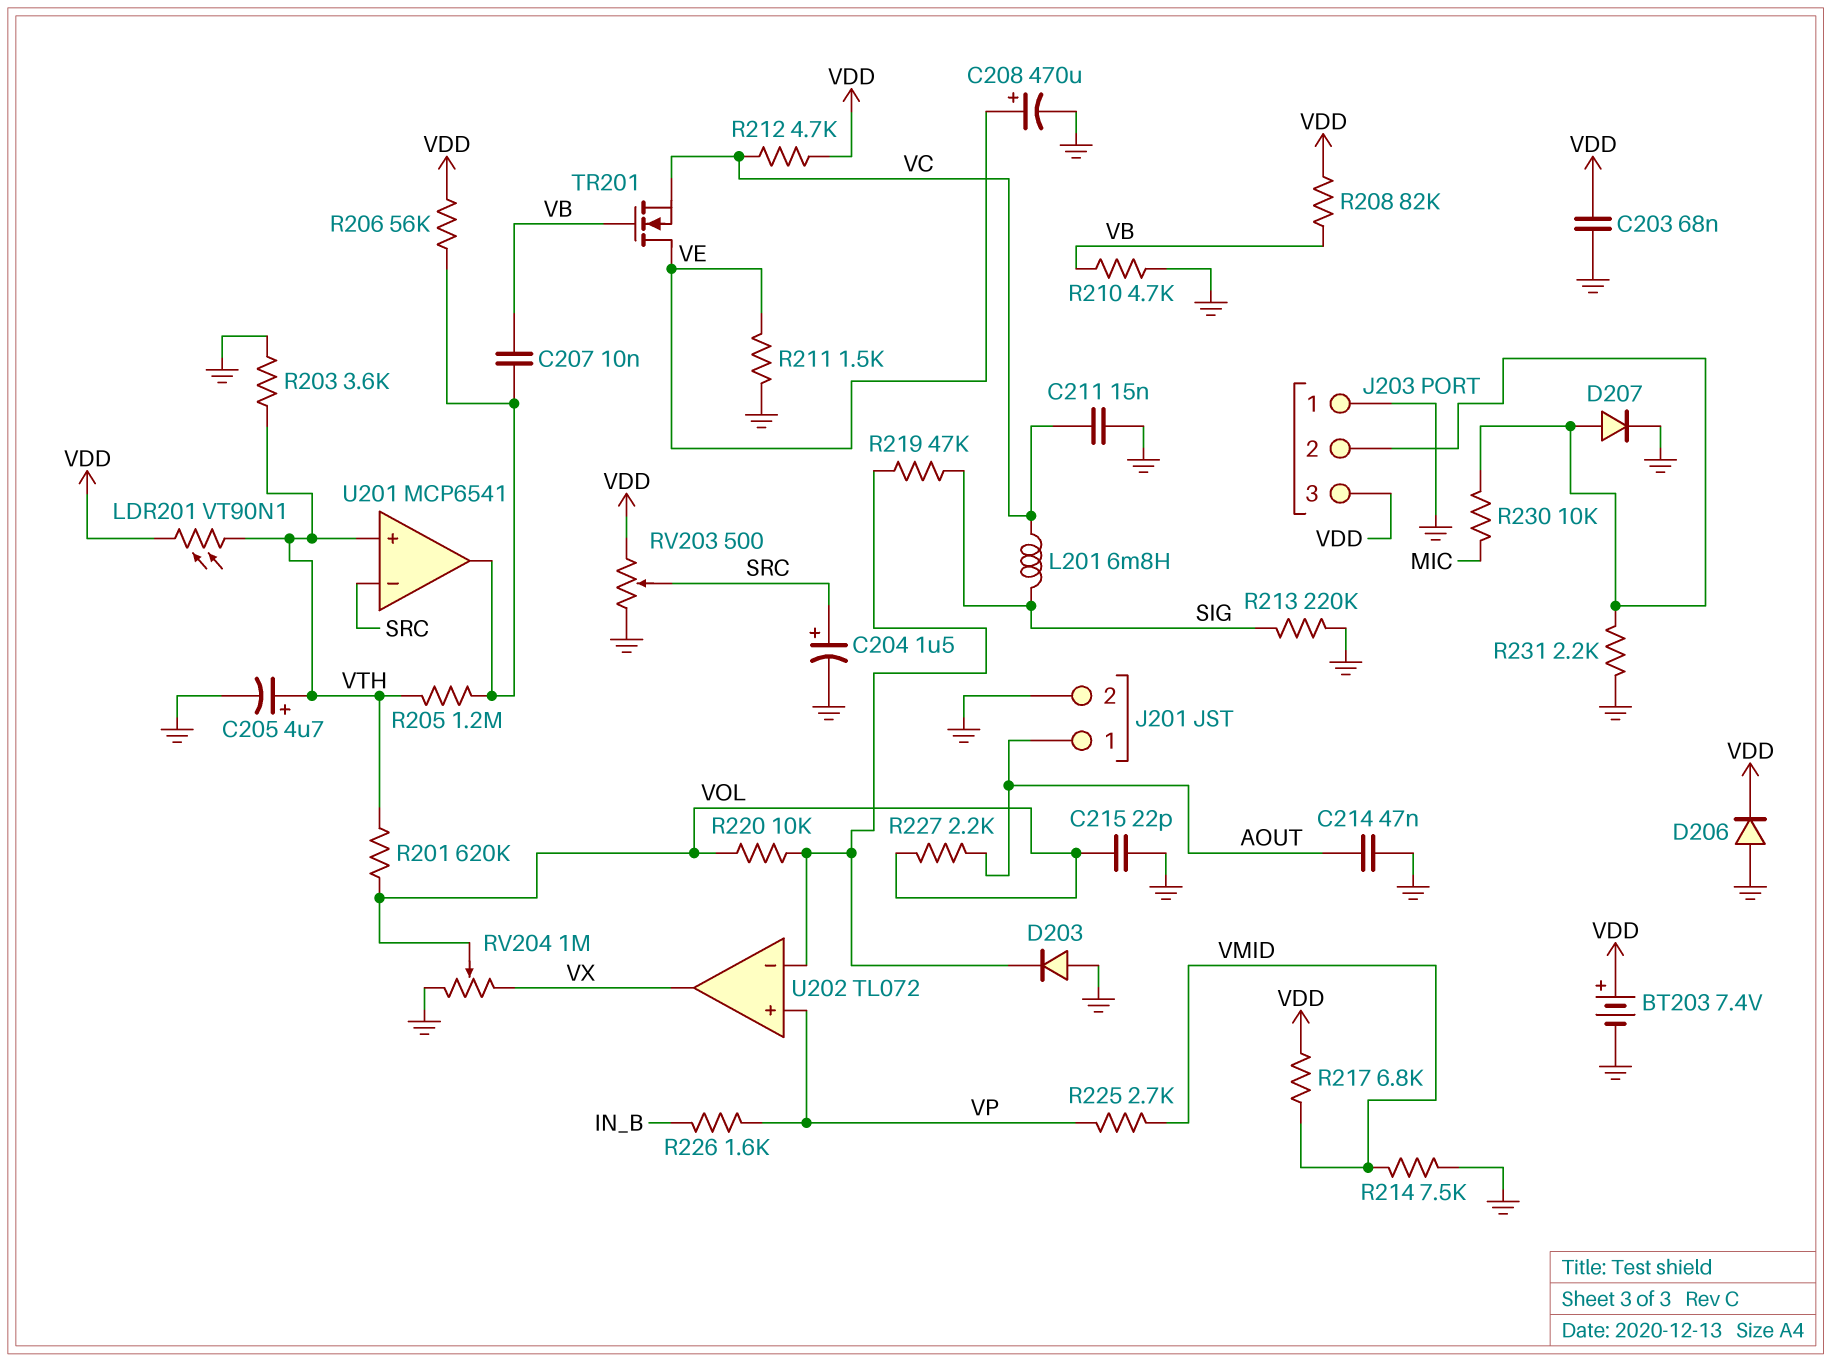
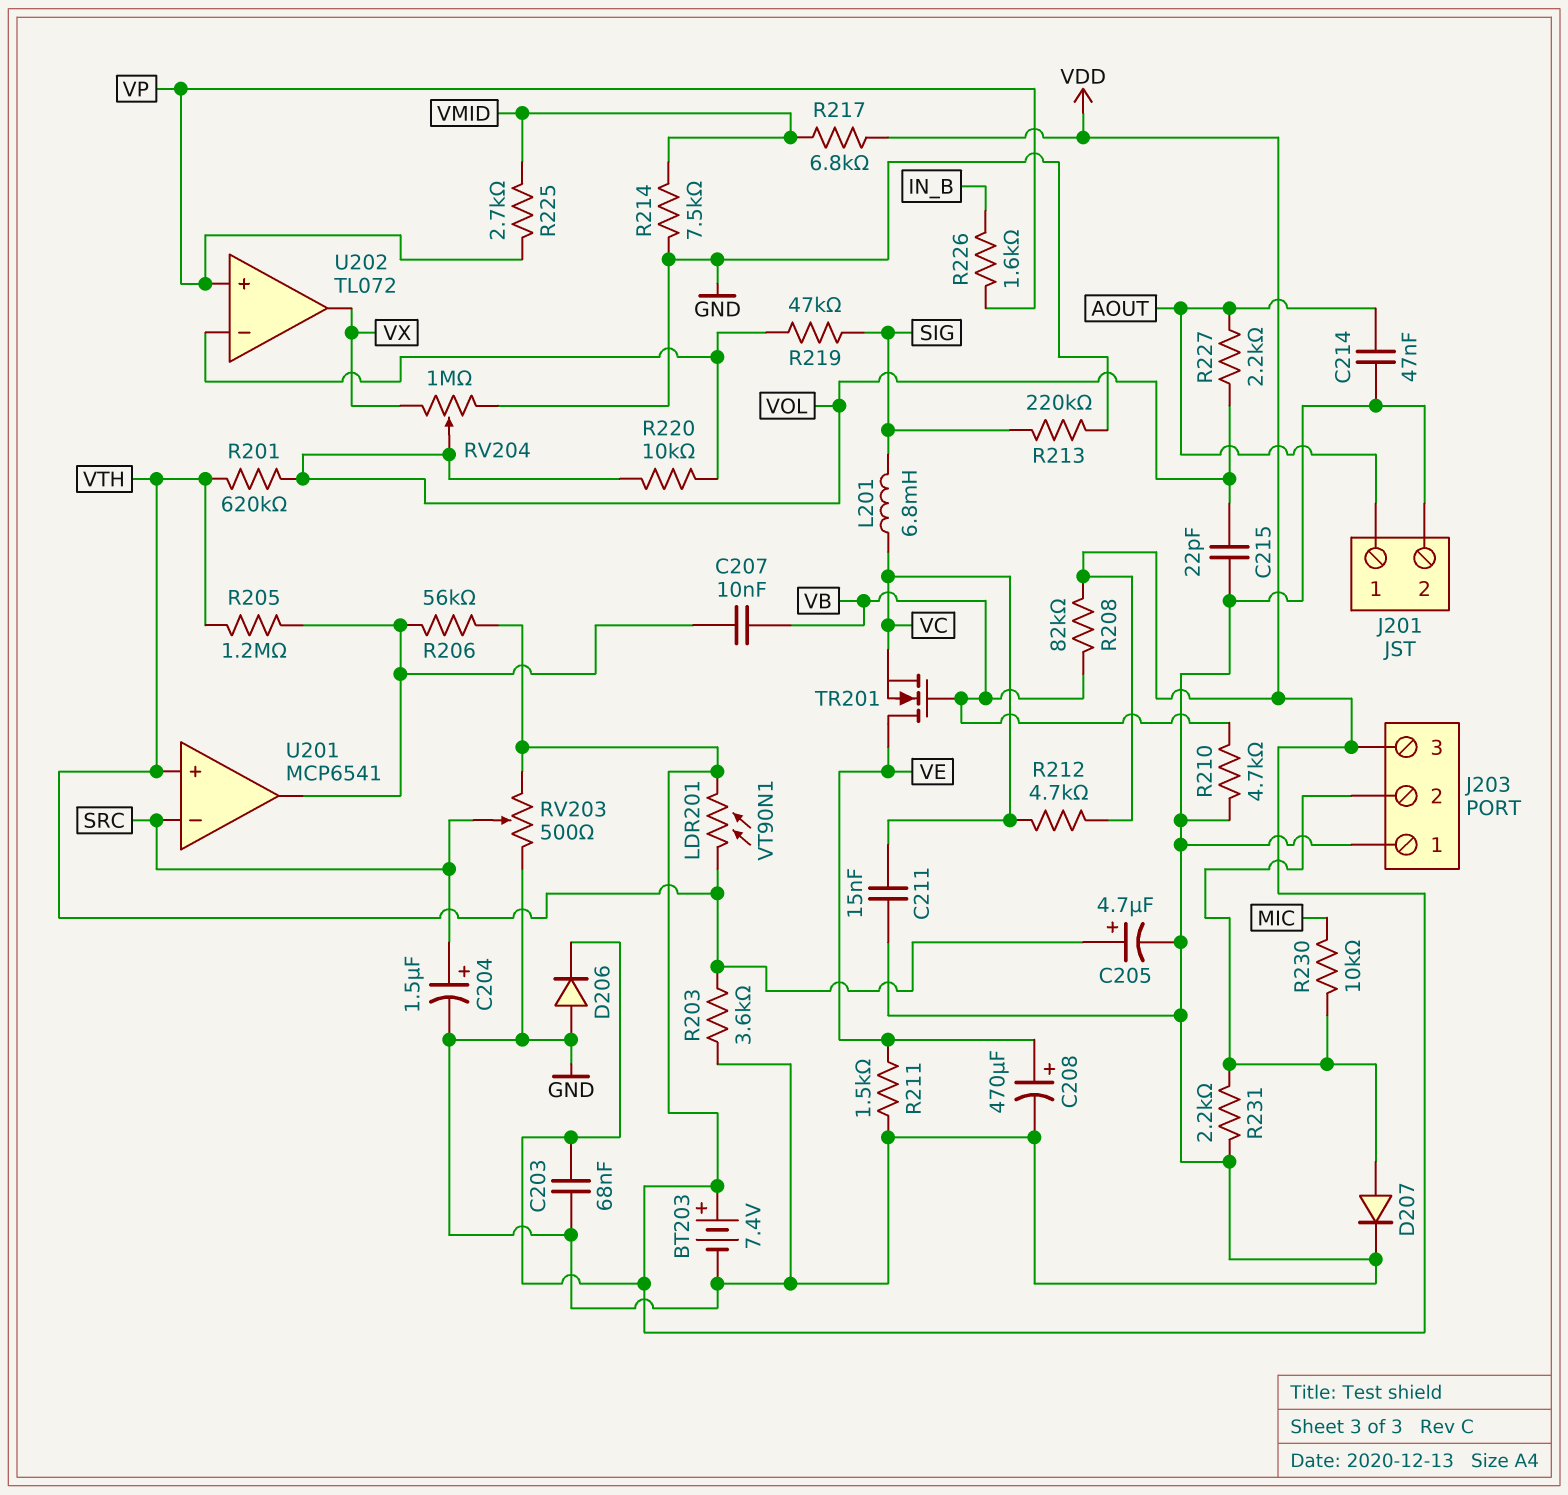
D203: diode (A GND, K U202/in-) -> none

